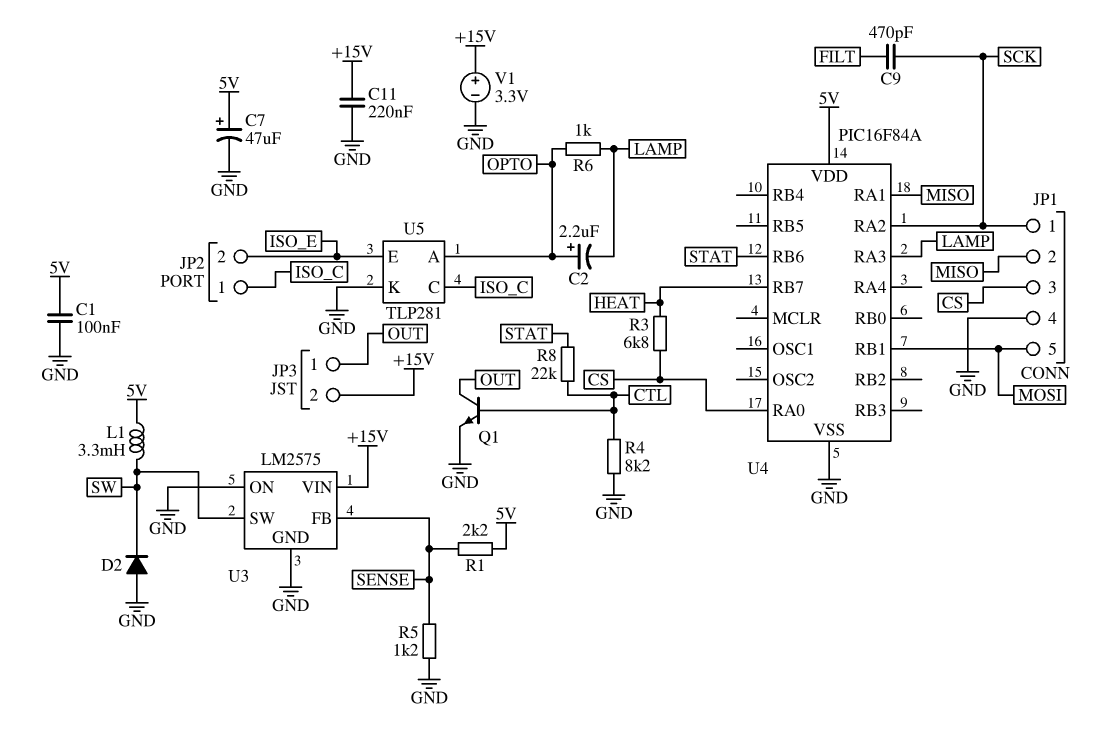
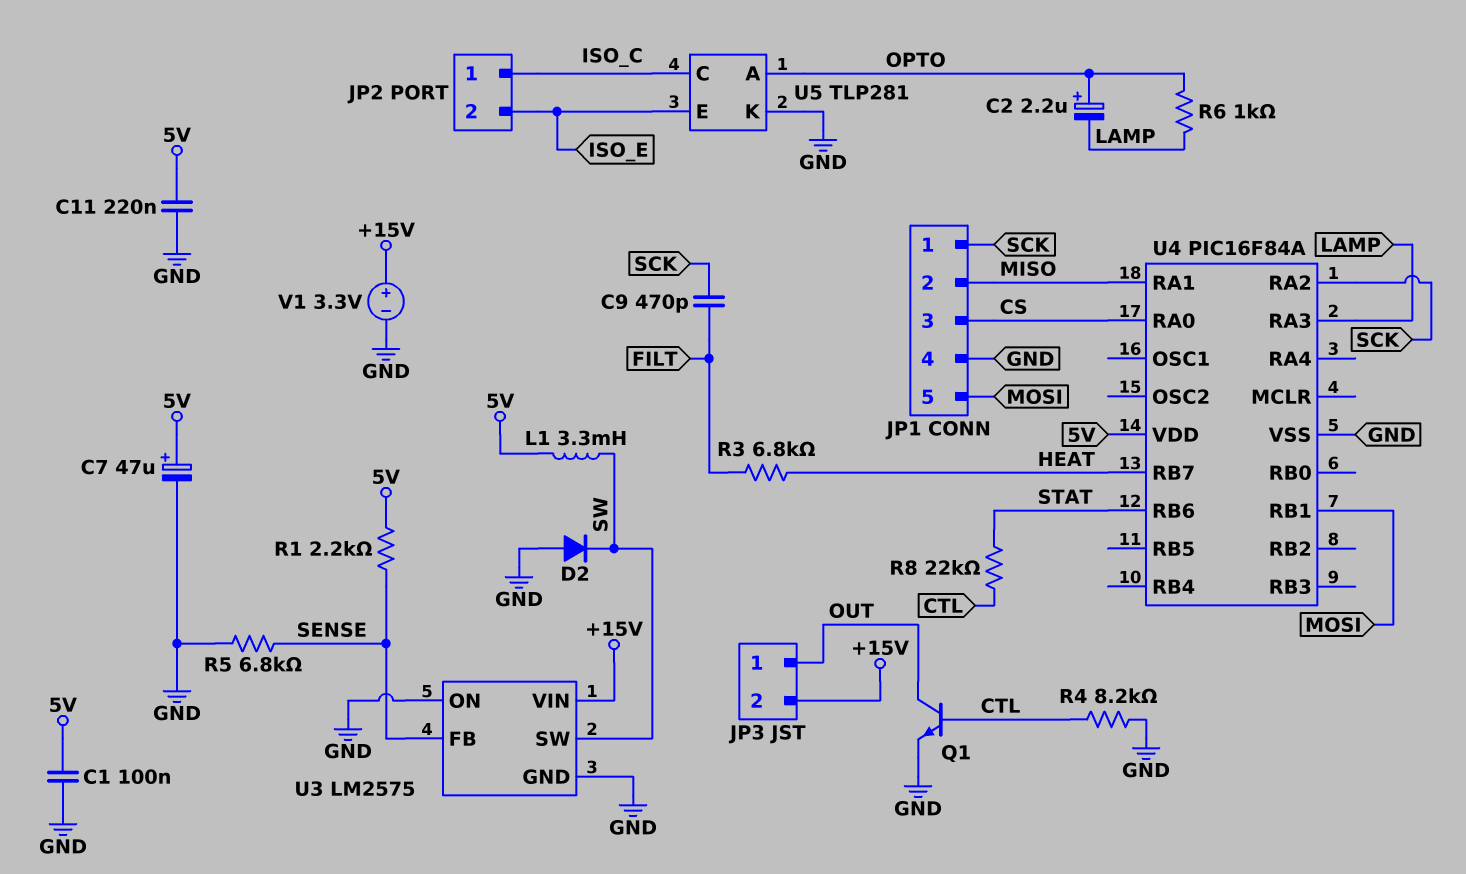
C11: 220nF (+15V, GND) -> 220nF (5V, GND)
R3: 6.8k (CS, HEAT) -> 6.8k (FILT, HEAT)
R5: 1.2k (GND, SENSE) -> 6.8k (GND, SENSE)

